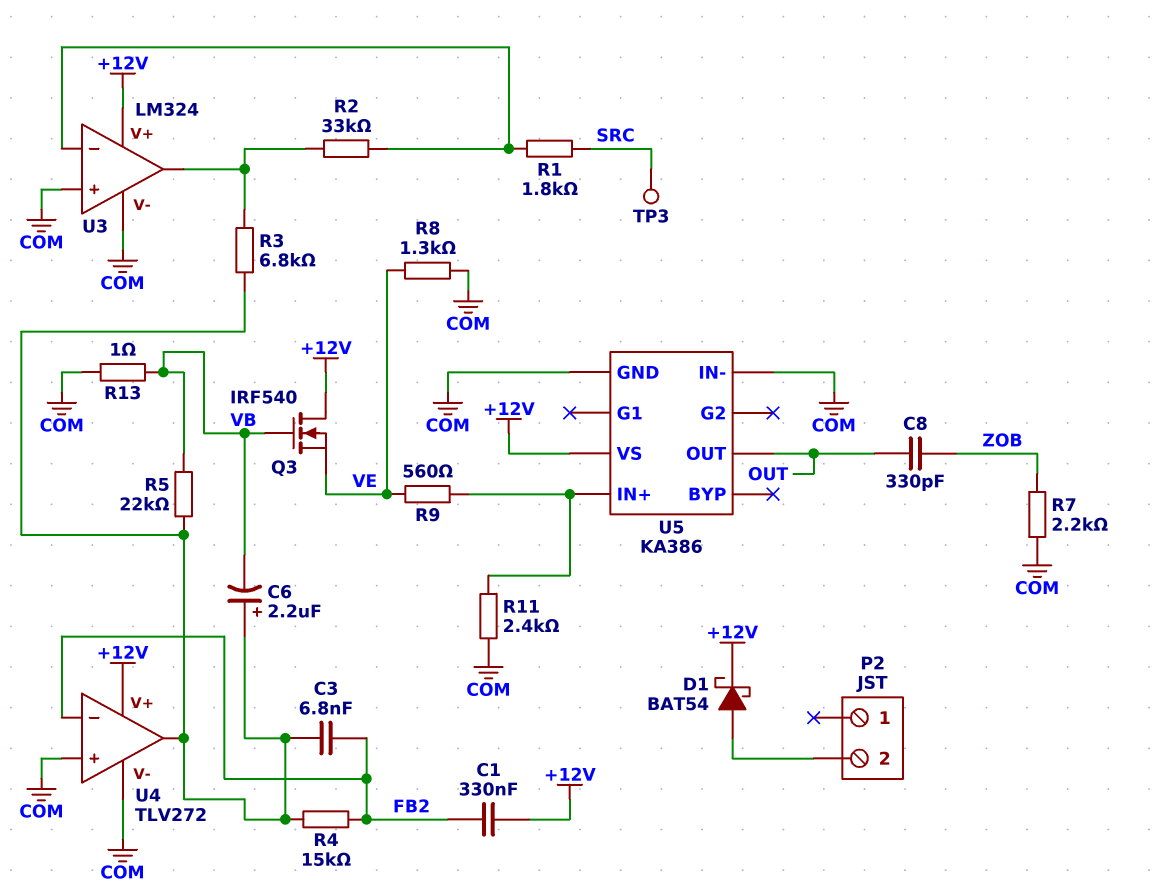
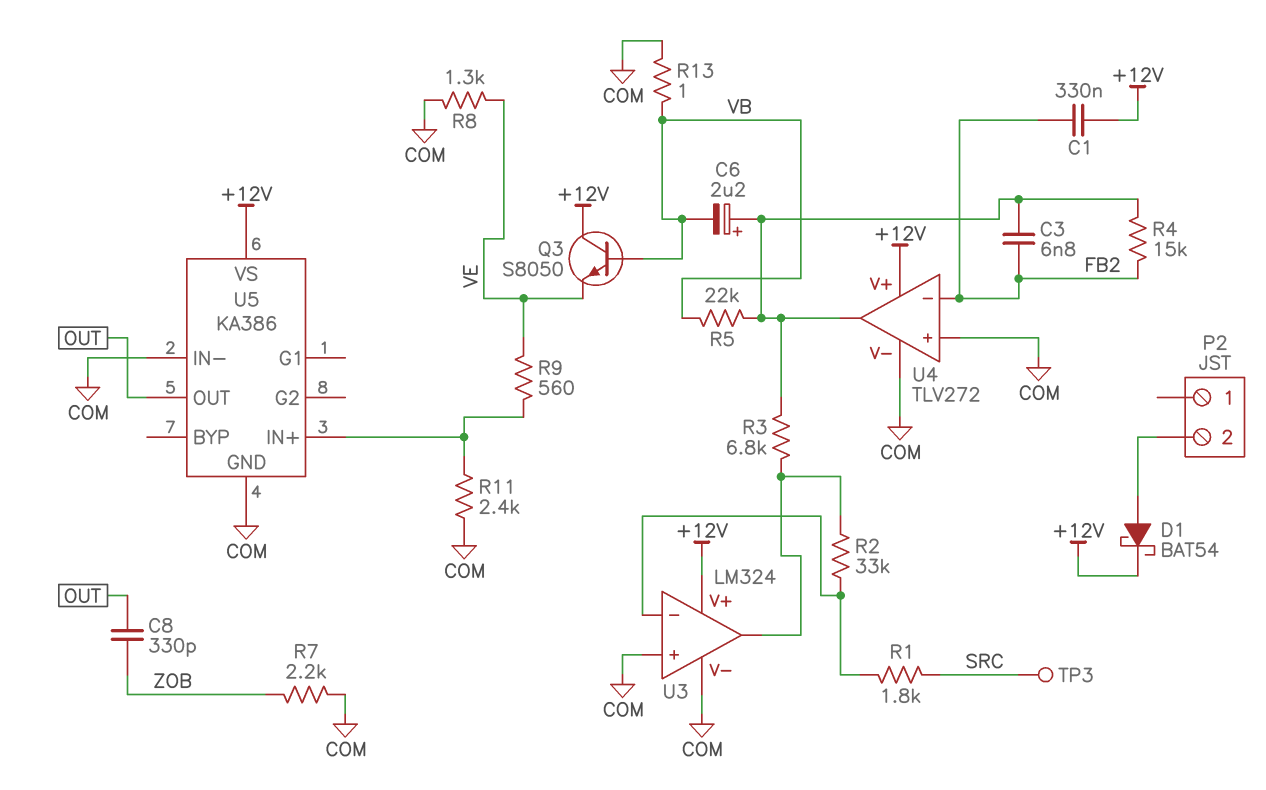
Q3: NMOS IRF540 (G VB, D +12V, S VE) -> NPN S8050 (B VB, C +12V, E VE)

